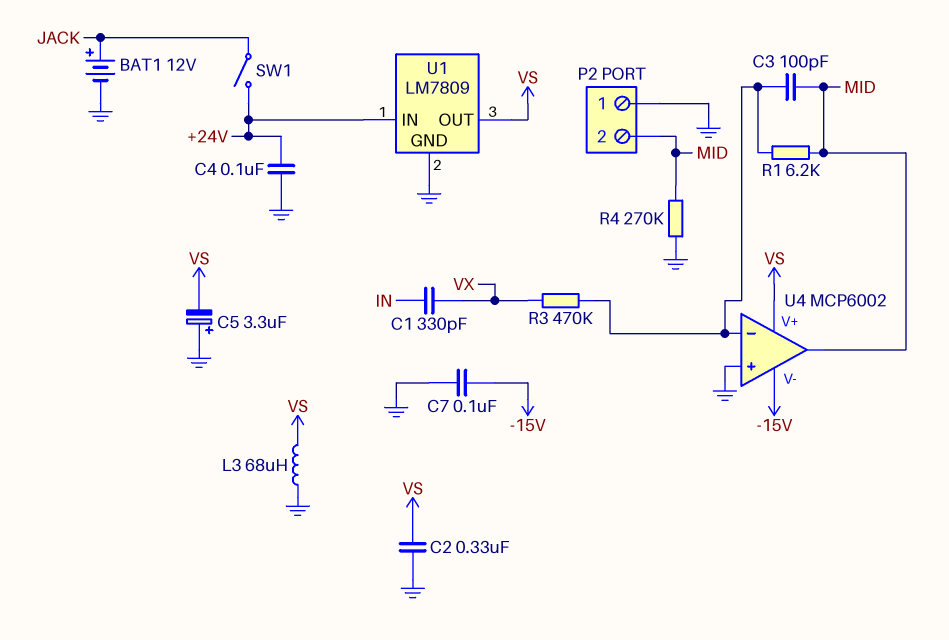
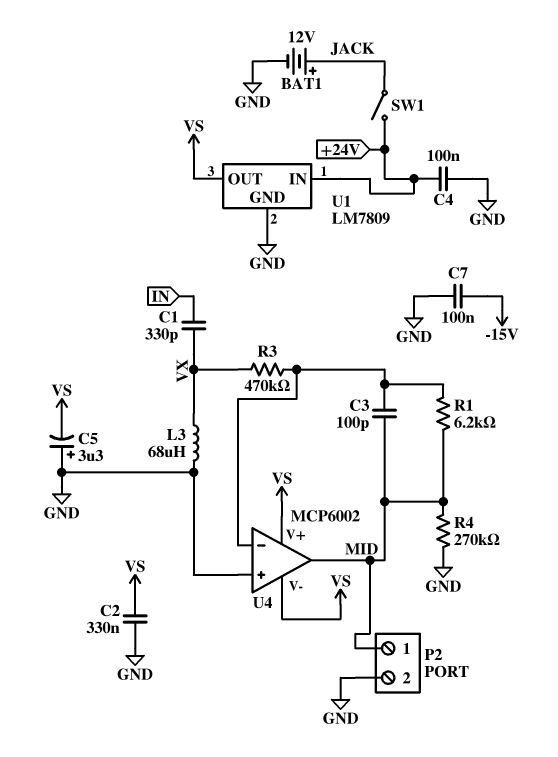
L3: 68uH (GND, VS) -> 68uH (GND, VX)
P2 pin 1: GND -> MID
P2 pin 2: MID -> GND
U4 pin V-: -15V -> VS

